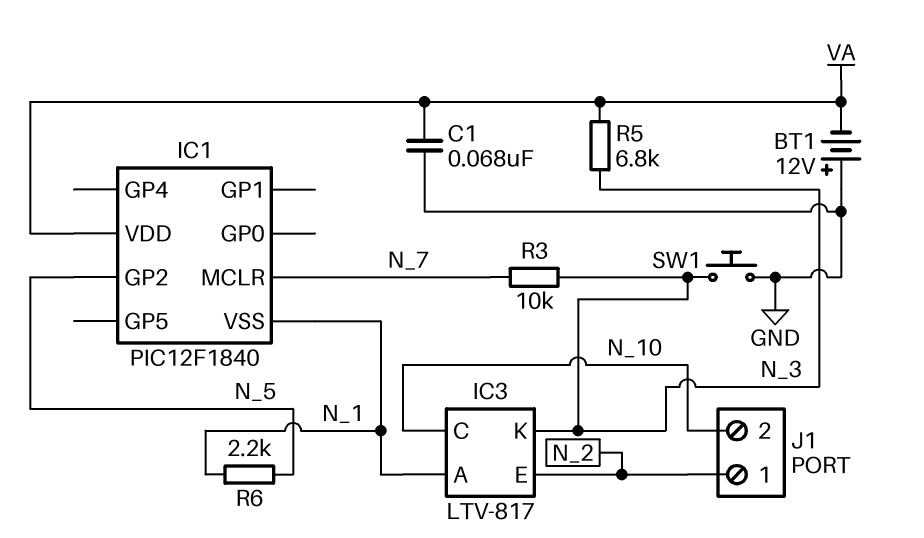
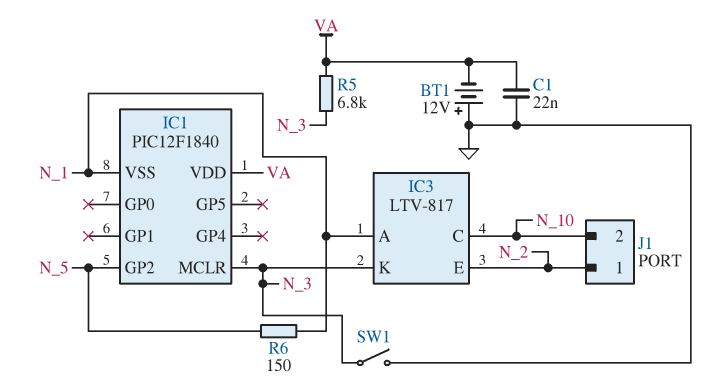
C1: 68nF (GND, VA) -> 22nF (GND, VA)
IC1 pin MCLR: N_7 -> N_3
R3: 10k (N_3, N_7) -> none
R6: 2.2k (N_1, N_5) -> 150 (N_1, N_5)
SW1: button (GND, N_3) -> switch (GND, N_3)

